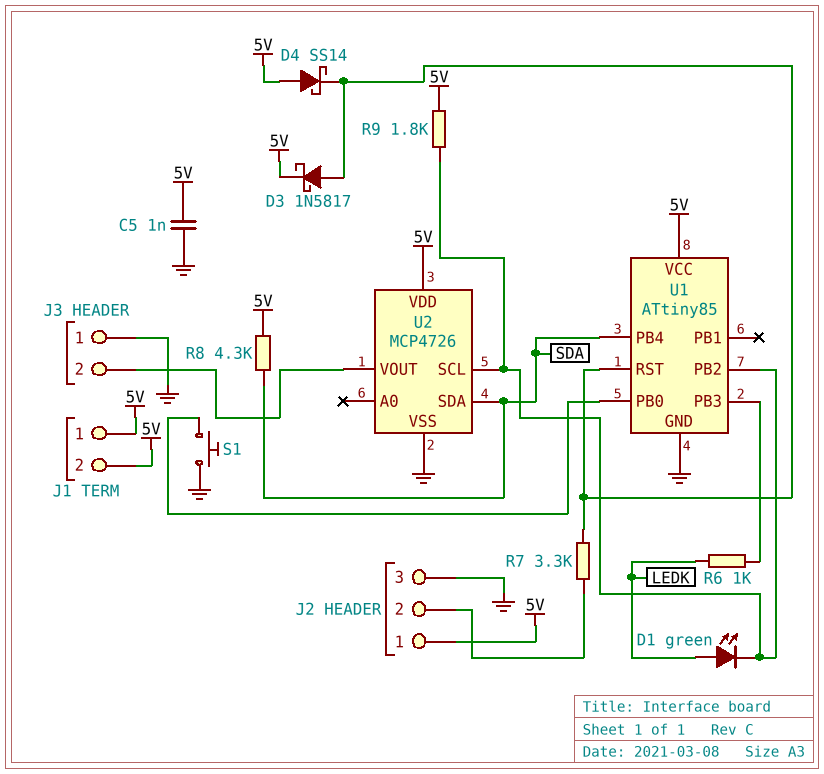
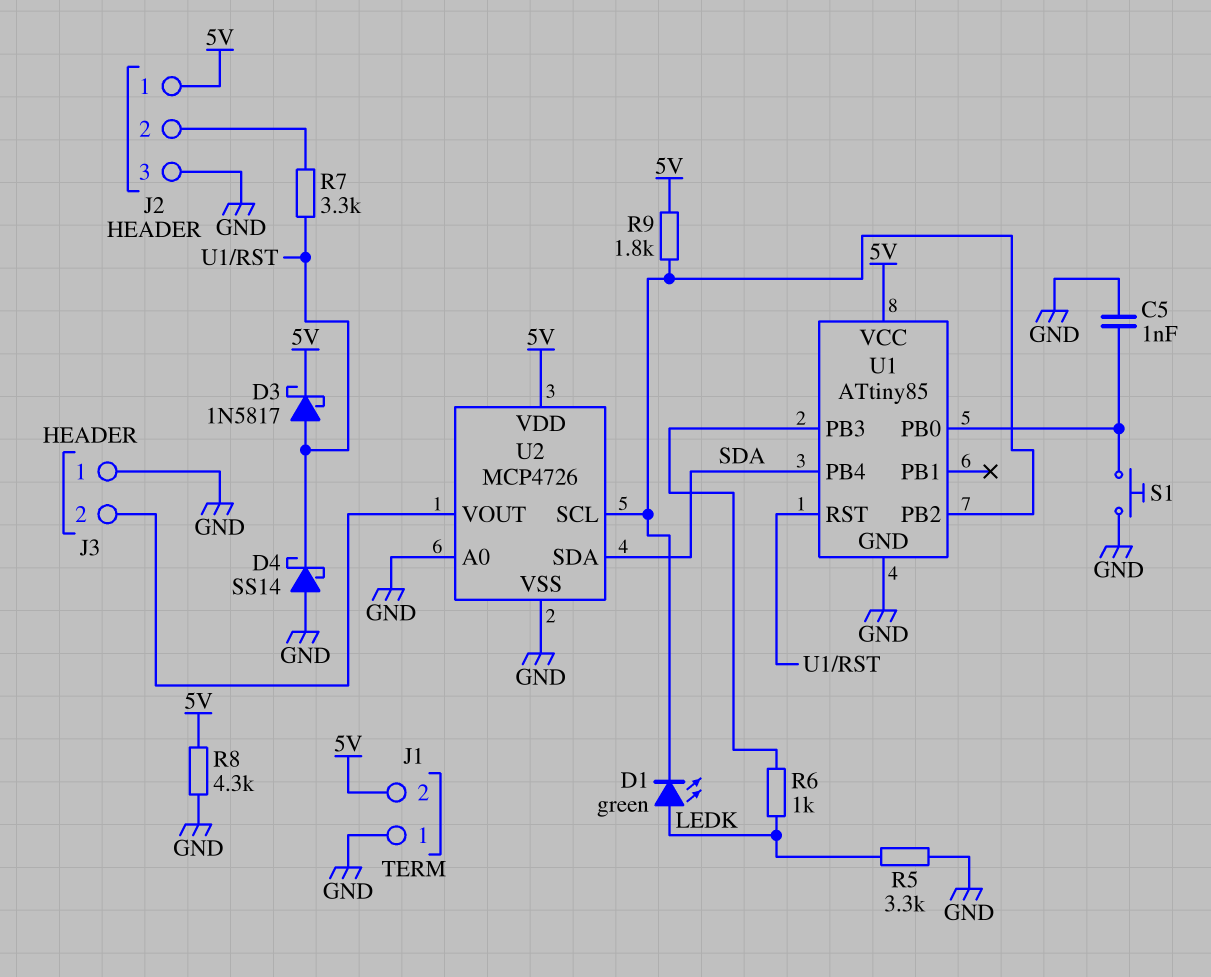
C5: 1nF (5V, GND) -> 1nF (GND, U1/PB0)
D4: schottky SS14 (A 5V, K U1/RST) -> schottky SS14 (A GND, K U1/RST)
J1 pin 1: 5V -> GND
R5: none -> 3.3k (GND, LEDK)
R8: 4.3k (5V, SDA) -> 4.3k (5V, GND)
U2 pin A0: none -> GND

